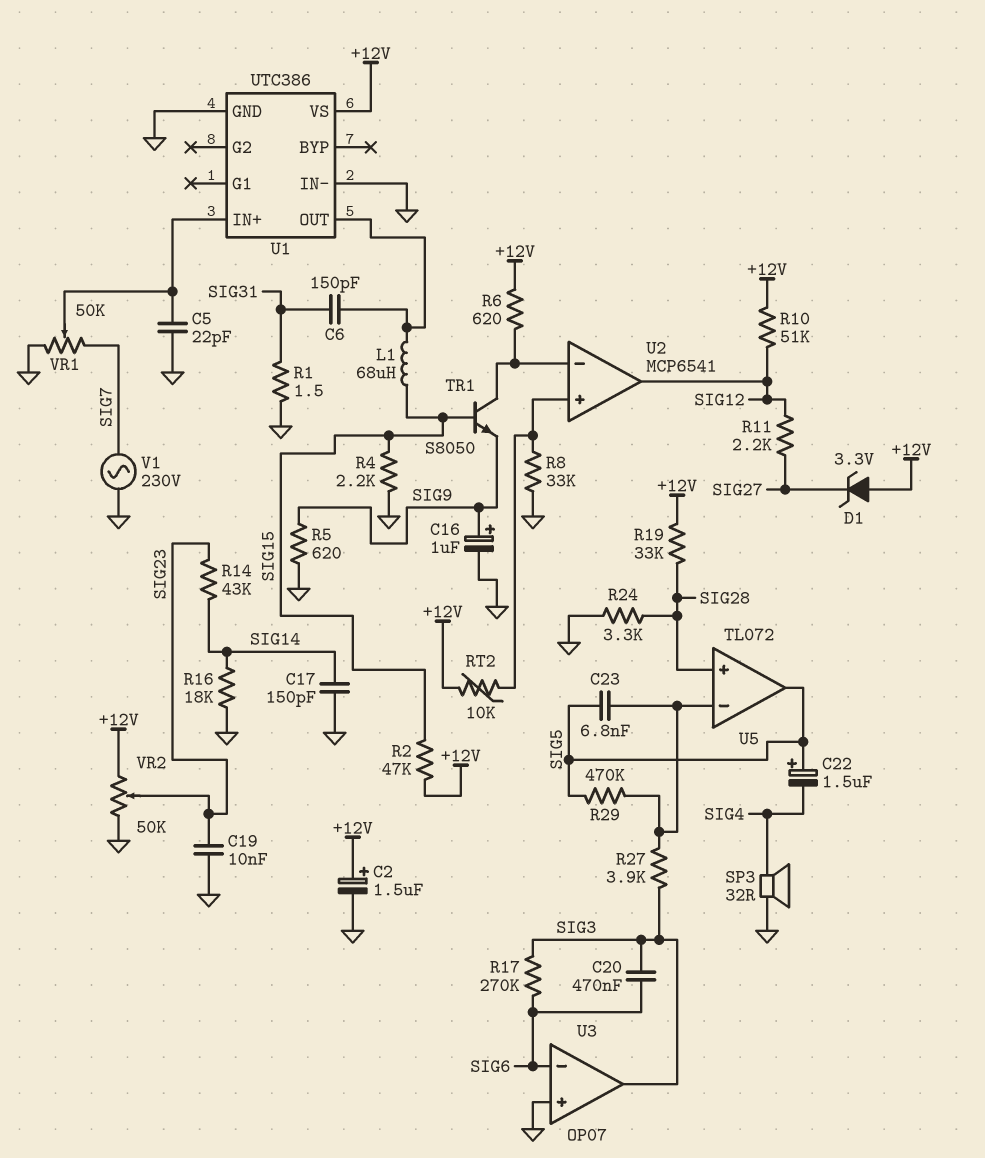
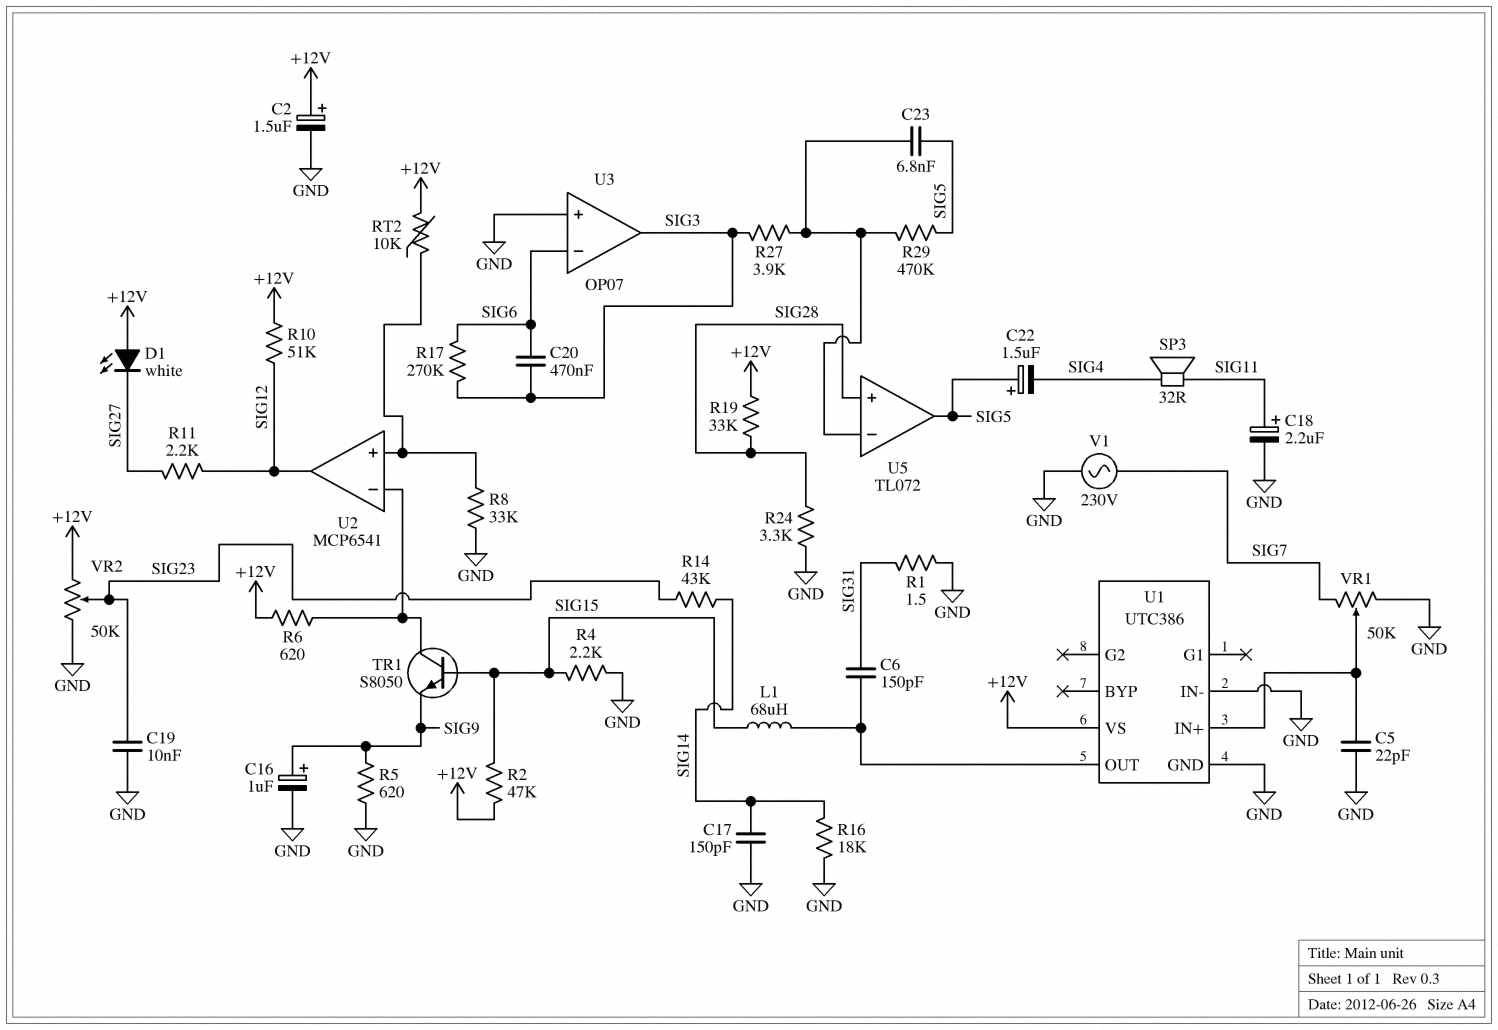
C18: none -> 2.2uF (plus SIG11, minus GND)
D1: zener 3.3V (A +12V, K SIG27) -> LED white (A +12V, K SIG27)
SP3: speaker 32R (GND, SIG4) -> speaker 32R (SIG4, SIG11)

